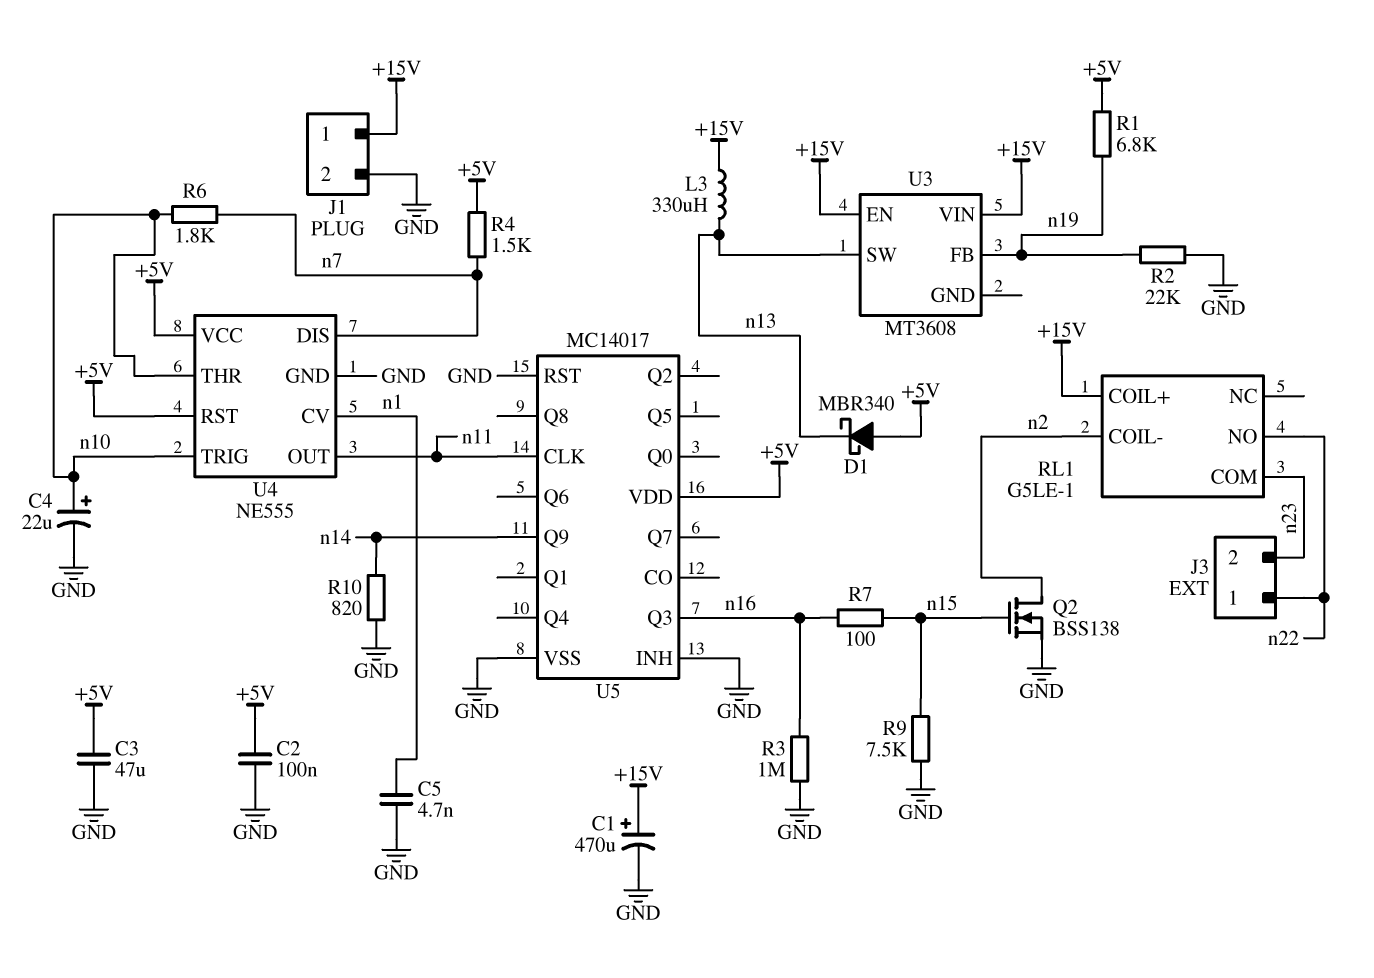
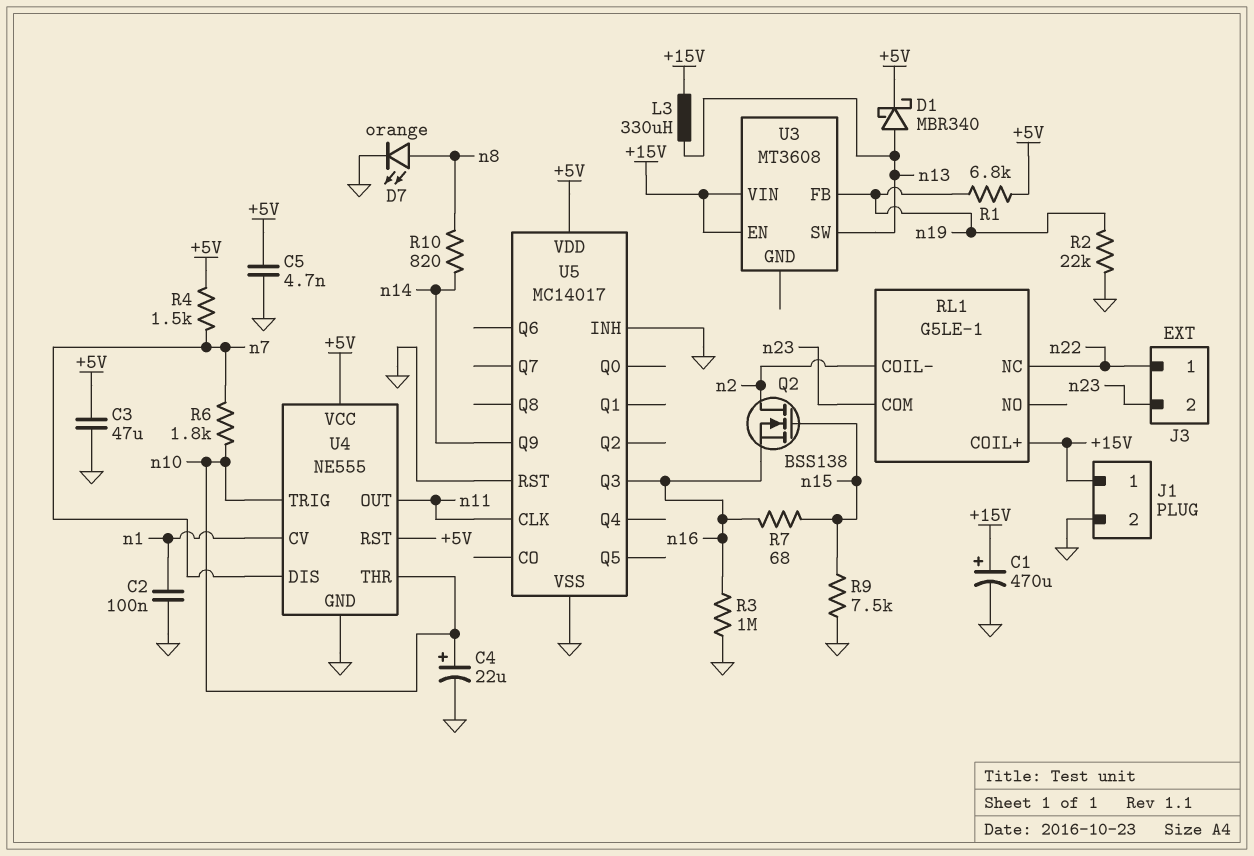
C2: 100nF (+5V, GND) -> 100nF (GND, n1)
C5: 4.7nF (GND, n1) -> 4.7nF (+5V, GND)
D1: schottky MBR340 (A +5V, K n13) -> schottky MBR340 (A n13, K +5V)
D7: none -> LED orange (A n8, K GND)
Q2: NMOS BSS138 (G n15, D n2, S GND) -> NMOS BSS138 (G n15, D n2, S n16)
R7: 100 (n15, n16) -> 68 (n15, n16)
R10: 820 (GND, n14) -> 820 (n8, n14)
RL1 pin NC: none -> n22
RL1 pin NO: n22 -> none

